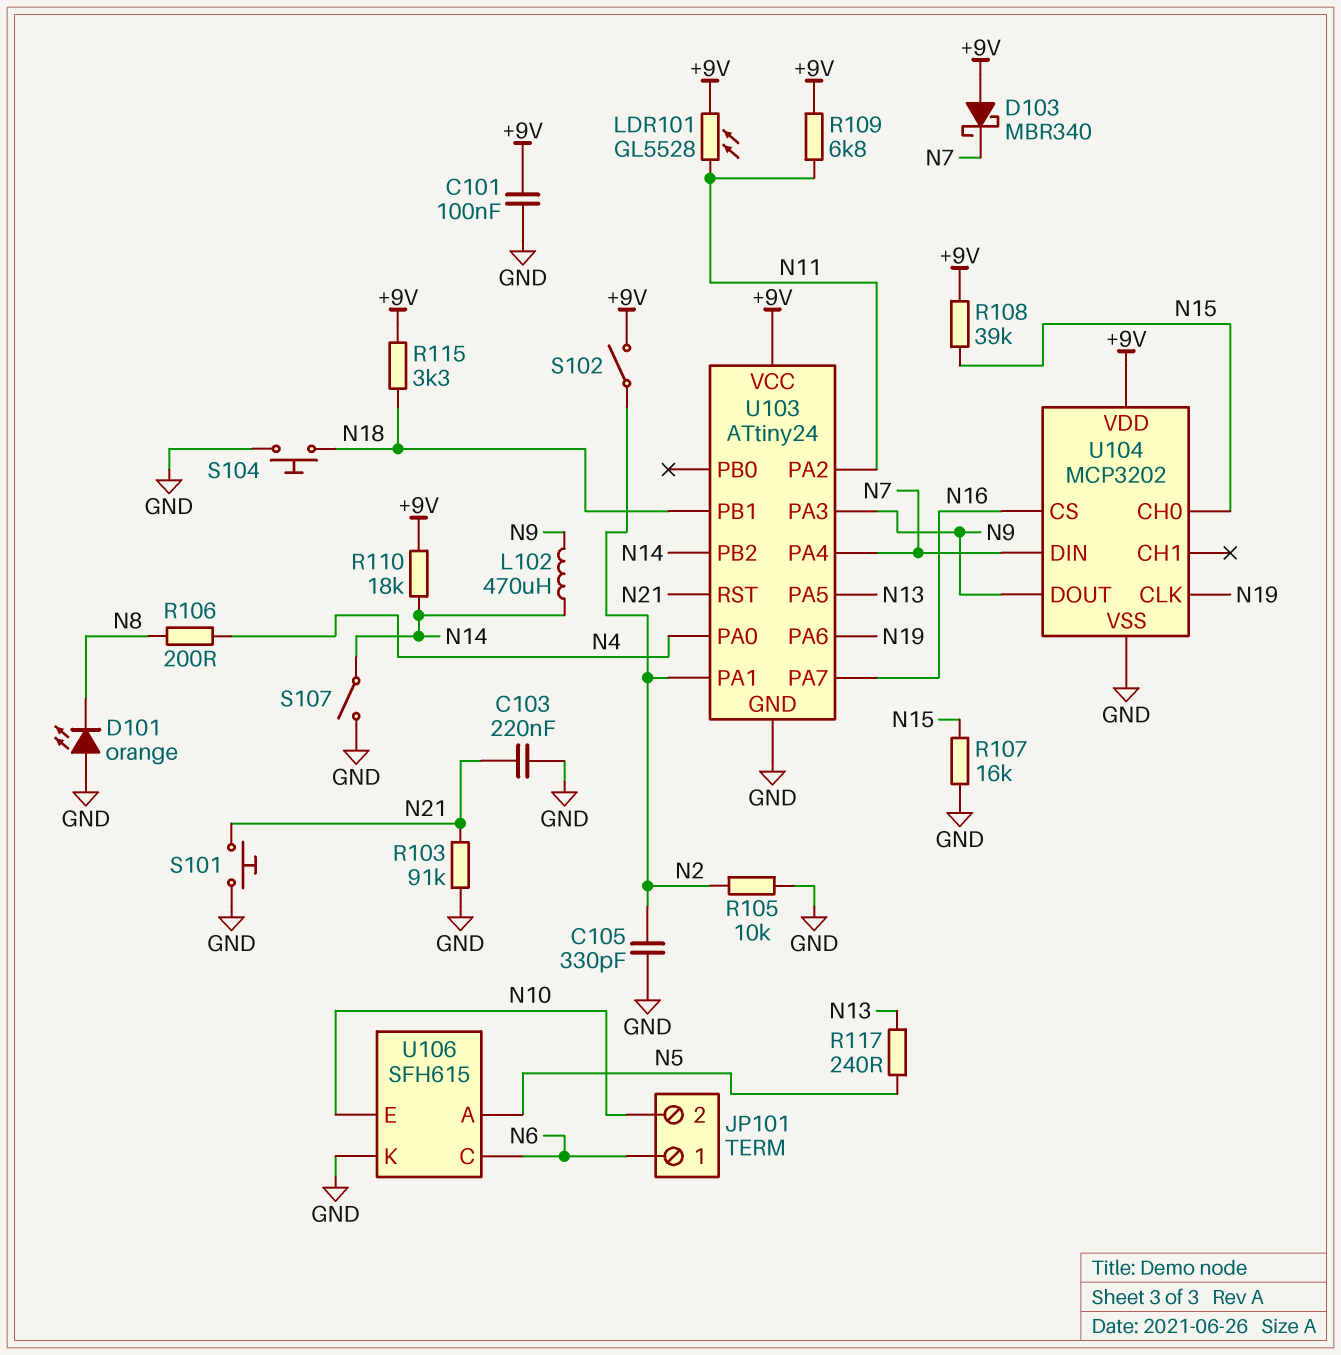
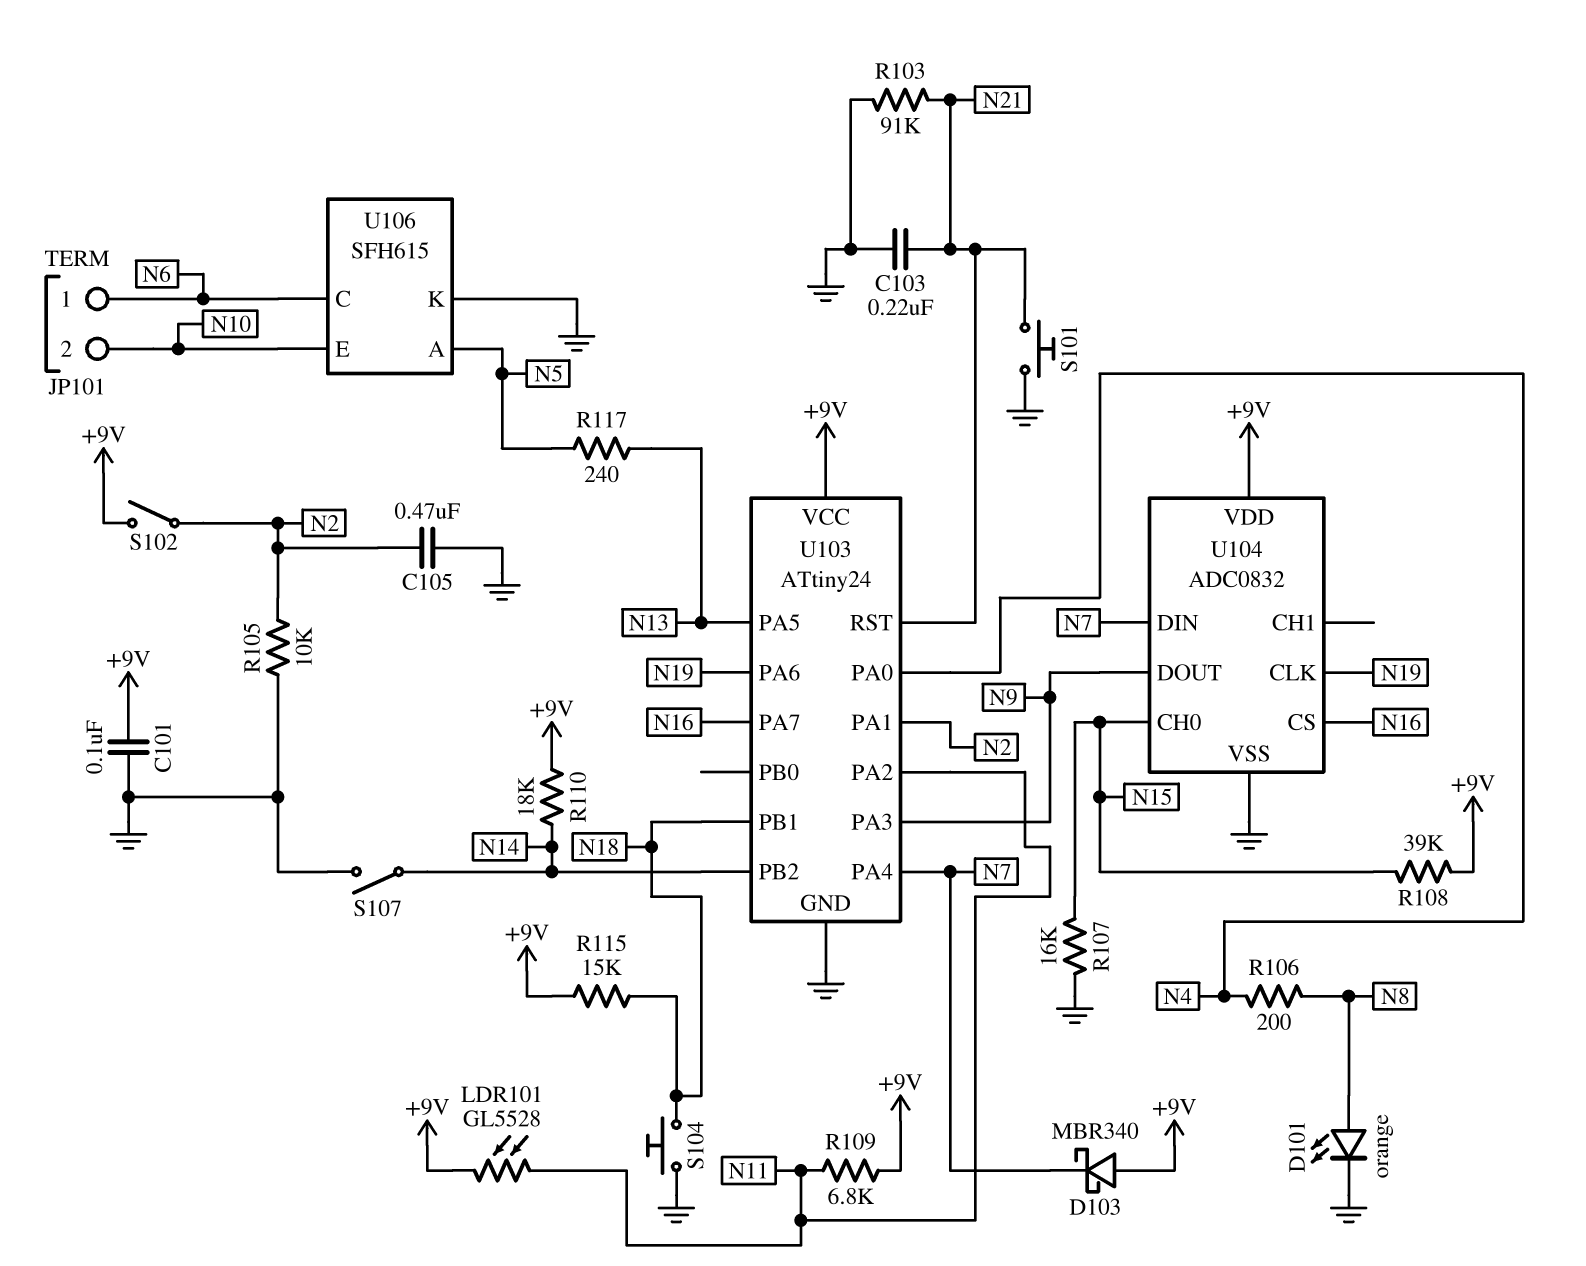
C105: 330pF (GND, N2) -> 470nF (GND, N2)
D101: LED orange (A GND, K N8) -> LED orange (A N8, K GND)
L102: 470uH (N9, N14) -> none
R115: 3.3k (+9V, N18) -> 15k (+9V, N18)
U104: MCP3202 -> ADC0832

